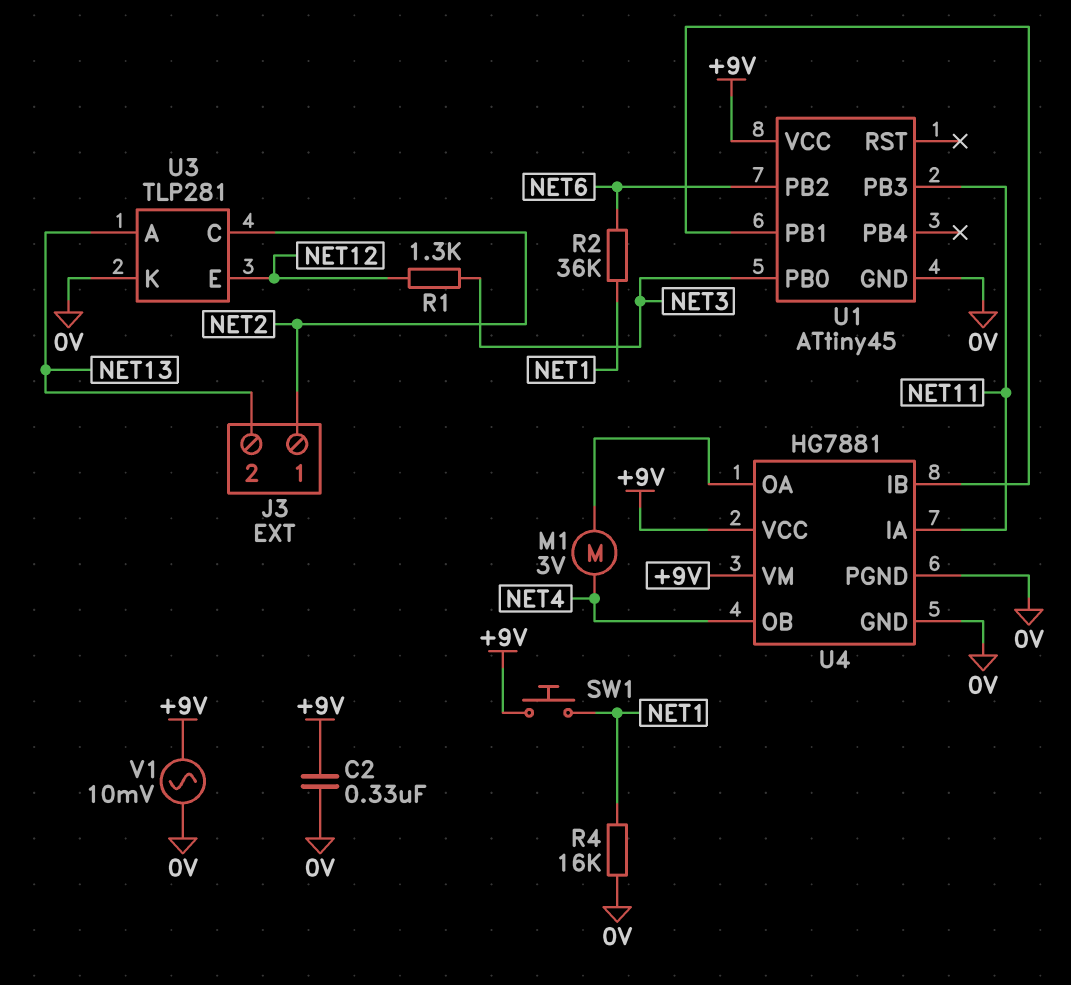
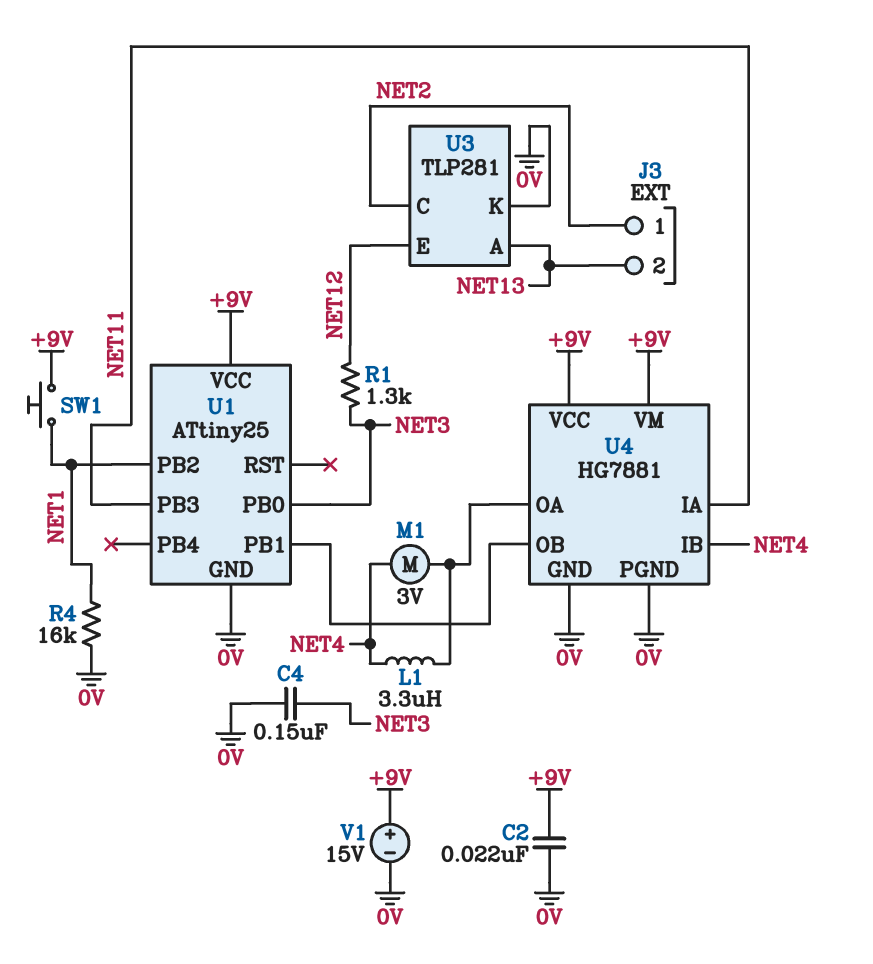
C2: 330nF (+9V, 0V) -> 22nF (+9V, 0V)
C4: none -> 150nF (0V, NET3)
L1: none -> 3.3uH (NET4, U4/OA)
R2: 36k (NET1, NET6) -> none
U1: ATtiny45 -> ATtiny25
U1 pin PB2: NET6 -> NET1
U4 pin IB: U1/PB1 -> NET4
U4 pin OB: NET4 -> U1/PB1
V1: AC 10mV (+9V, 0V) -> 15V (plus +9V, minus 0V)

